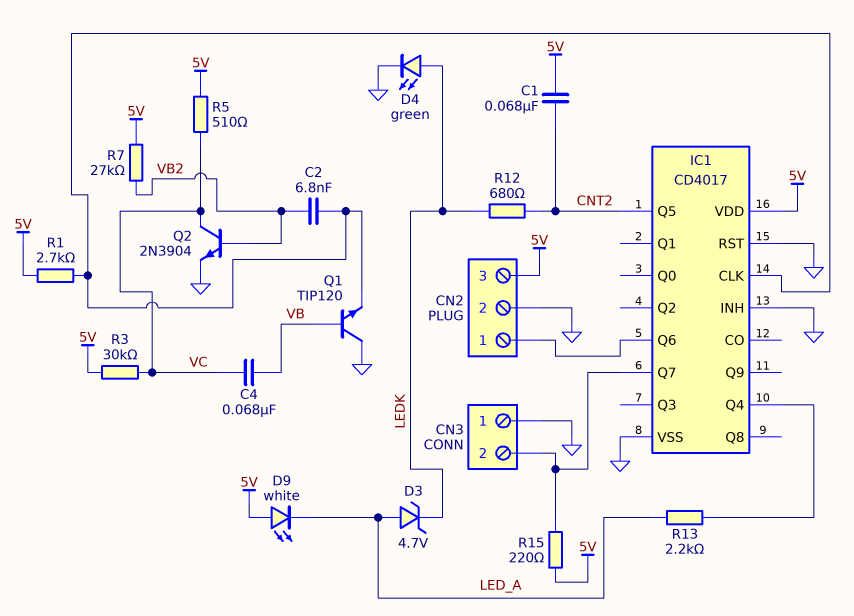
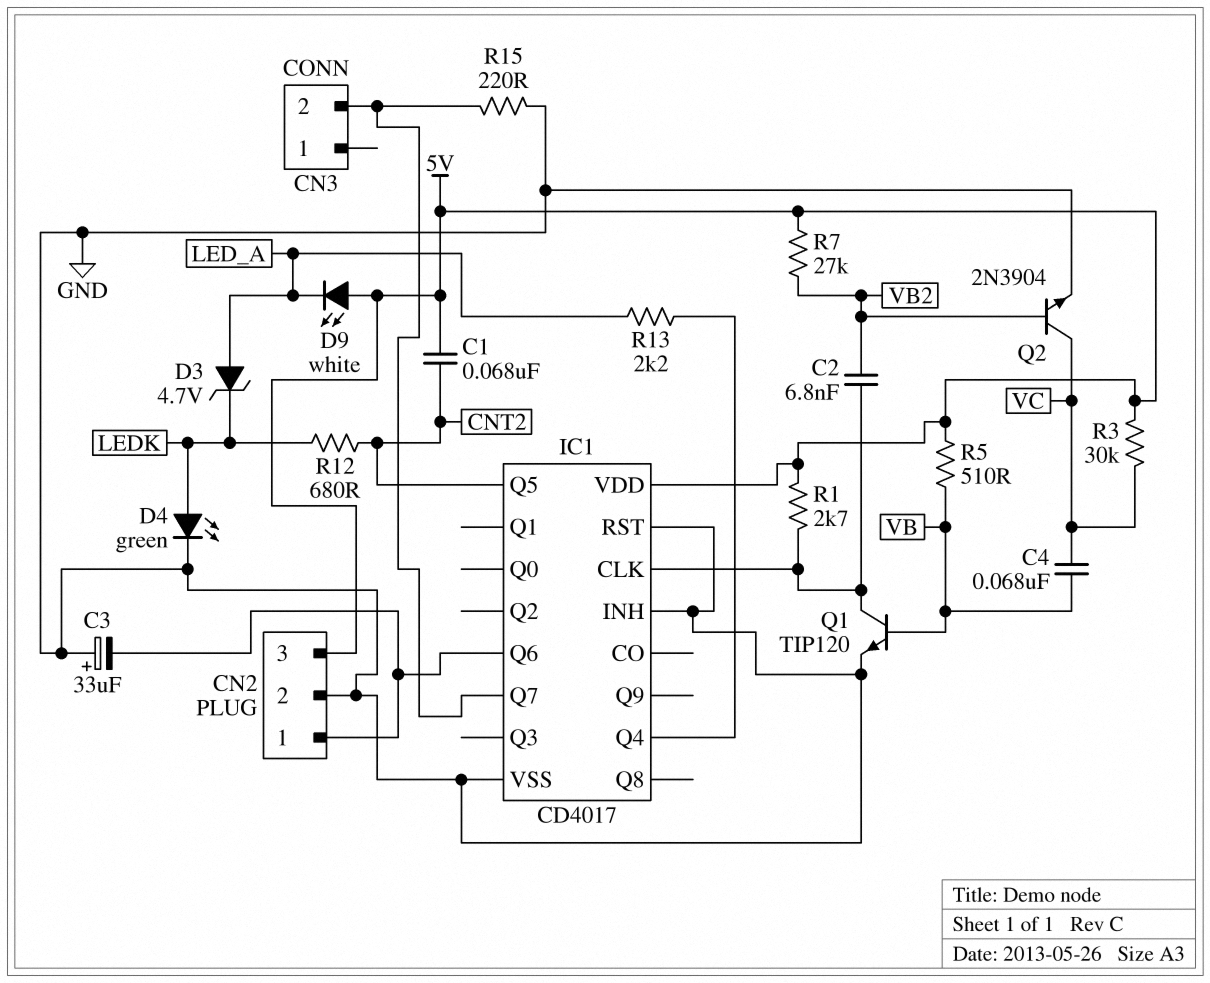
C3: none -> 33uF (plus GND, minus CN2/1)
CN3 pin 1: GND -> none
Q1: NPN TIP120 (B VB, C GND, E IC1/CLK) -> NPN TIP120 (B VB, C IC1/CLK, E GND)
R5: 510 (5V, VC) -> 510 (5V, VB)
R15: 220 (5V, CN3/2) -> 220 (CN3/2, GND)

